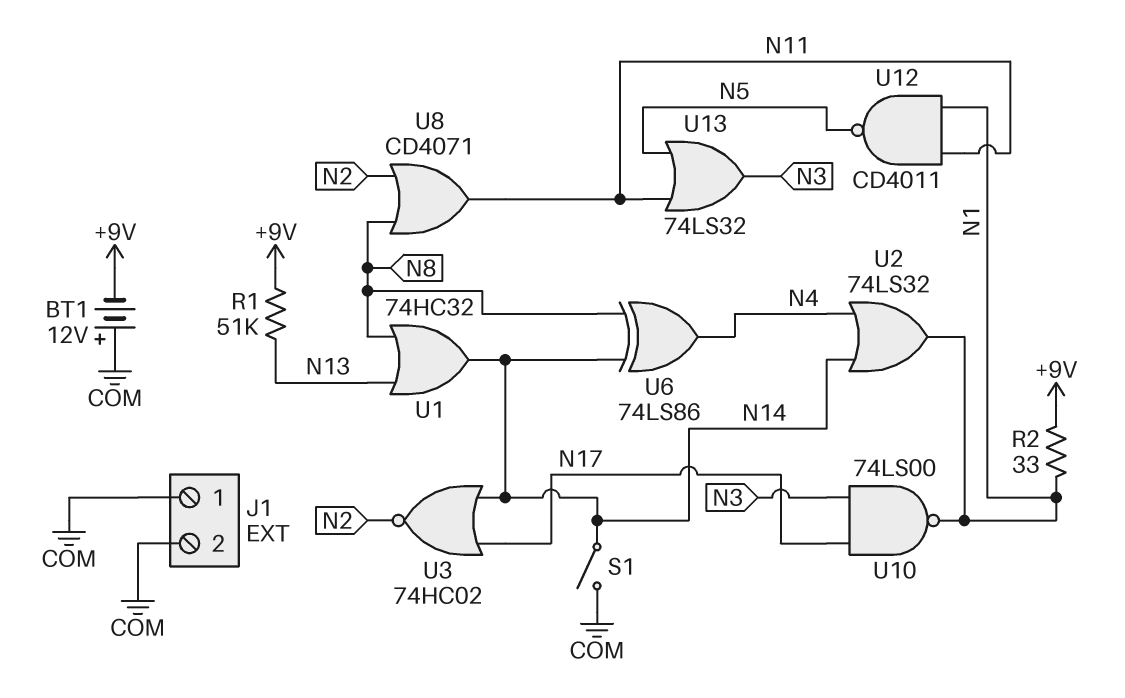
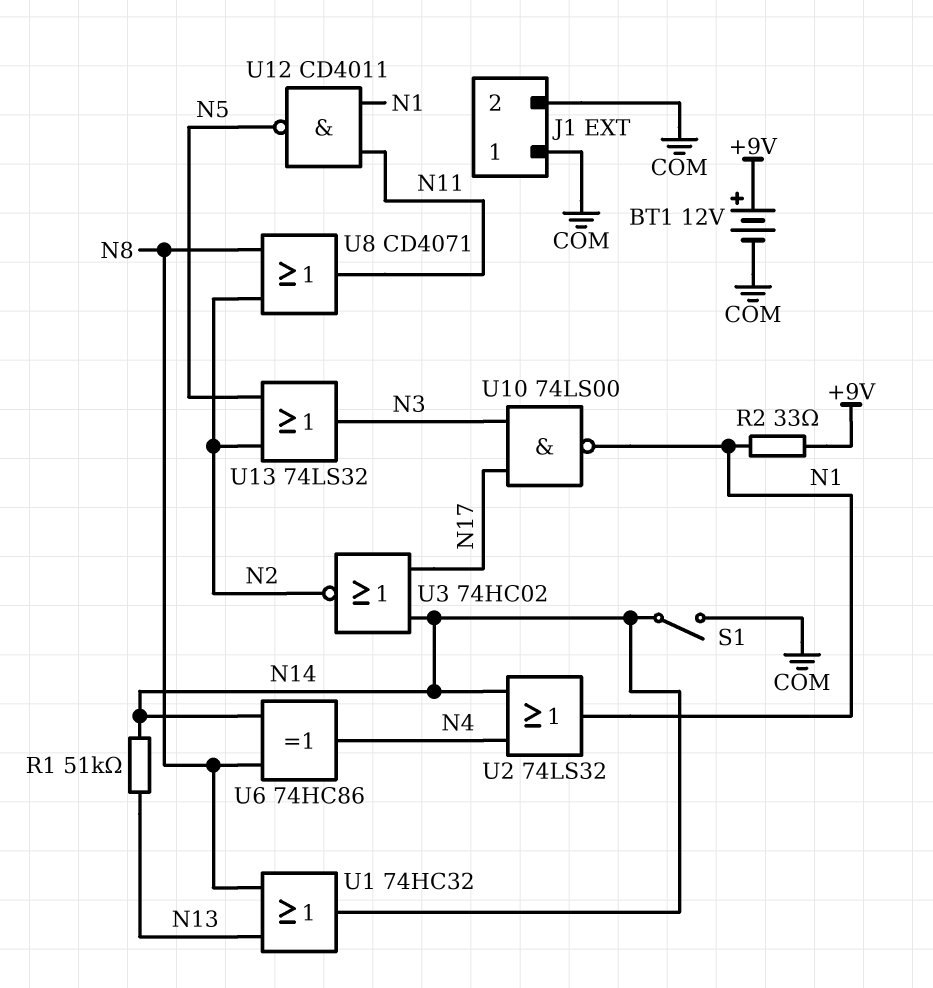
BT1: 12V (plus COM, minus +9V) -> 12V (plus +9V, minus COM)
R1: 51k (+9V, N13) -> 51k (N13, N14)
U6: XOR 74LS86 (in N8, in N14, out N4) -> XOR 74HC86 (in N8, in N14, out N4)
U13: OR 74LS32 (in N5, in N11, out N3) -> OR 74LS32 (in N2, in N5, out N3)

